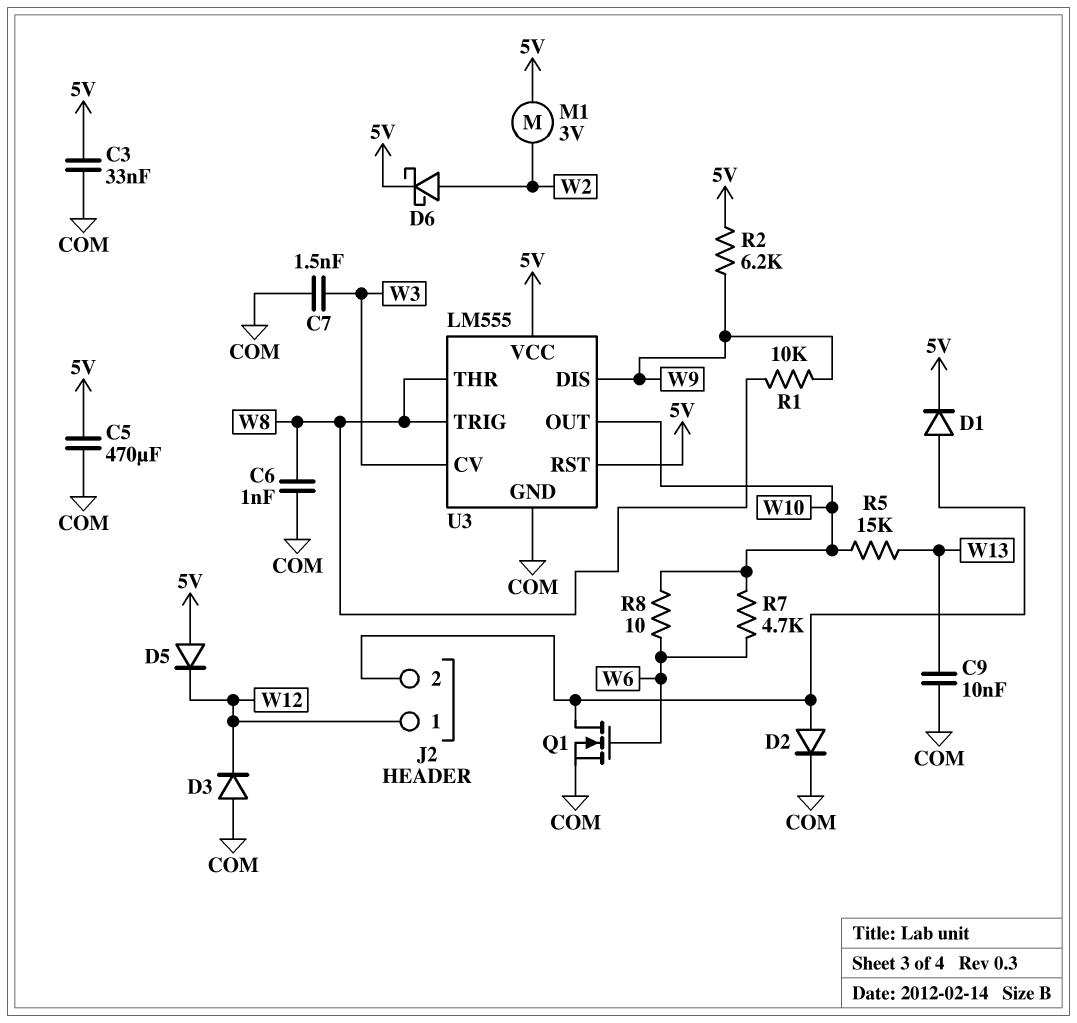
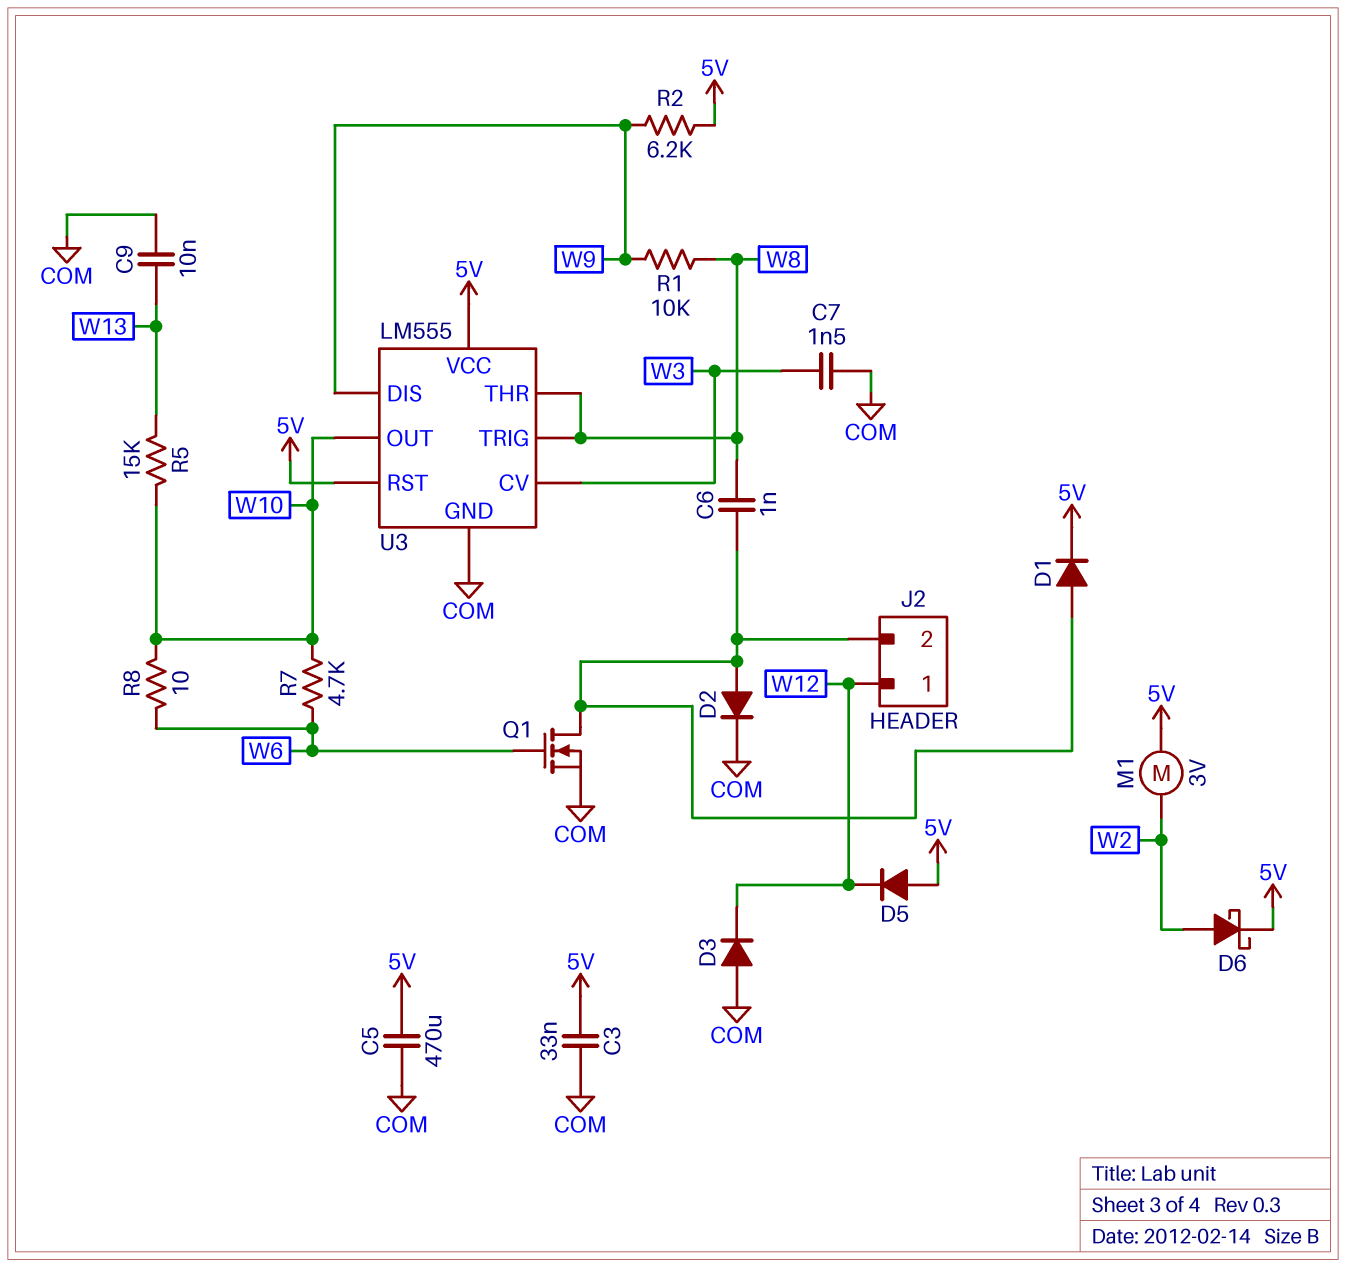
C6: 1nF (COM, W8) -> 1nF (J2/2, W8)

